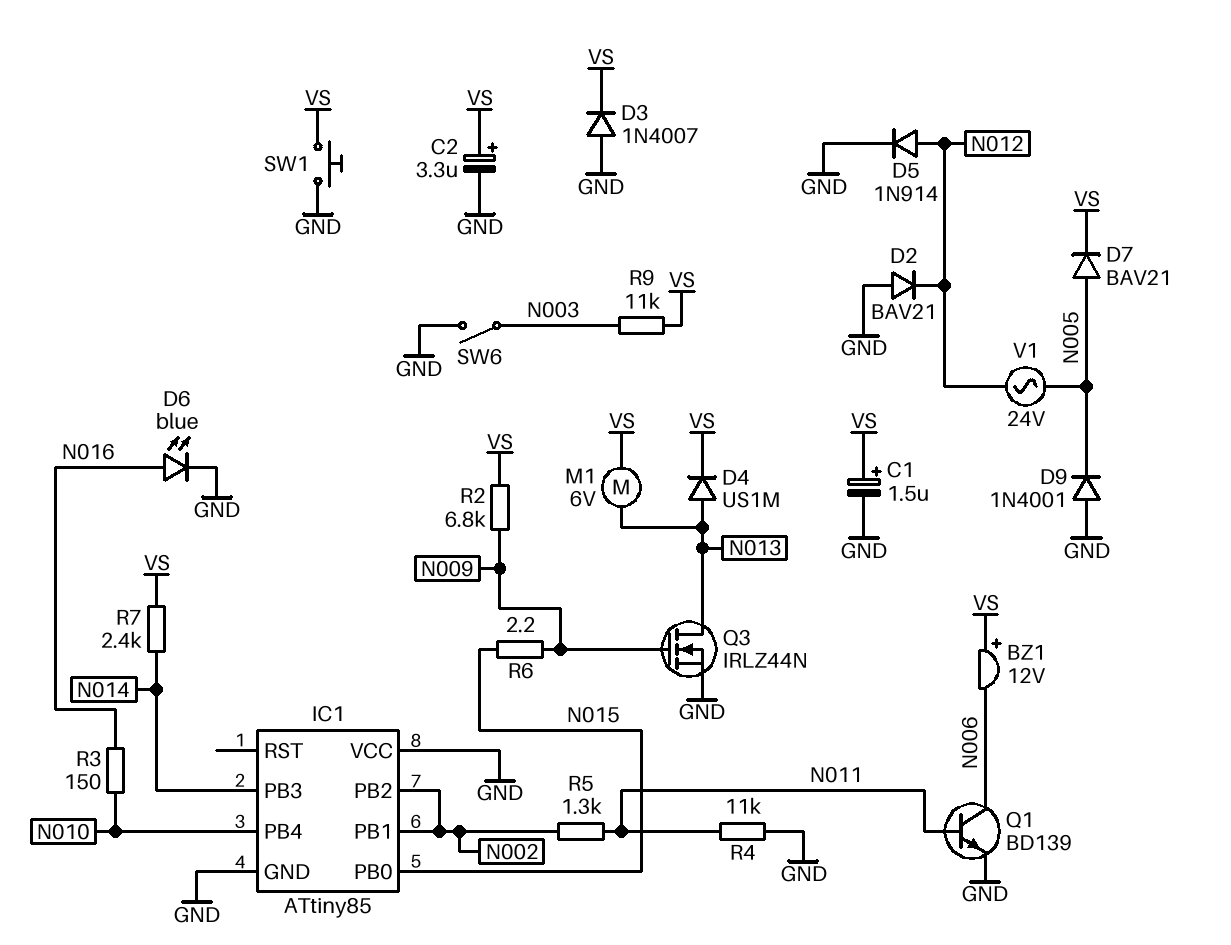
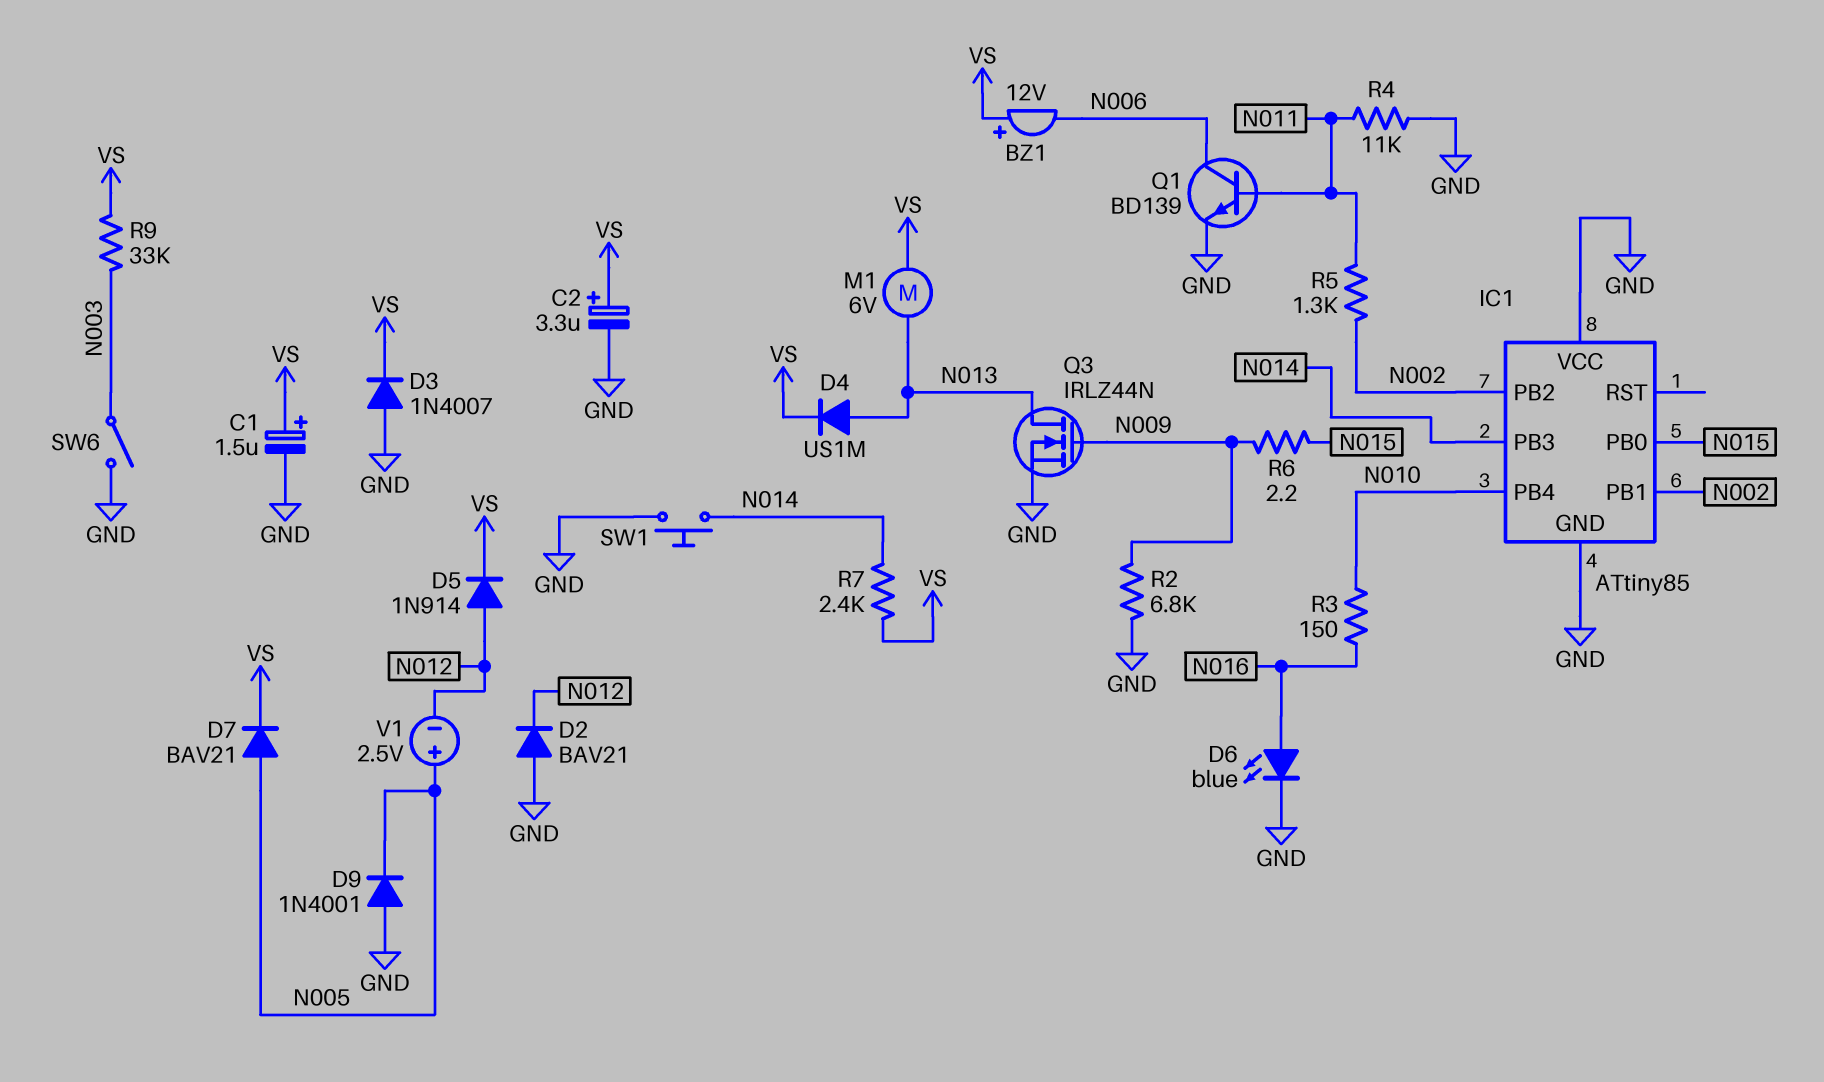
D5: diode 1N914 (A N012, K GND) -> diode 1N914 (A N012, K VS)
R2: 6.8k (N009, VS) -> 6.8k (GND, N009)
R9: 11k (N003, VS) -> 33k (N003, VS)
SW1: button (GND, VS) -> button (GND, N014)
V1: AC 24V (N005, N012) -> 2.5V (plus N005, minus N012)

